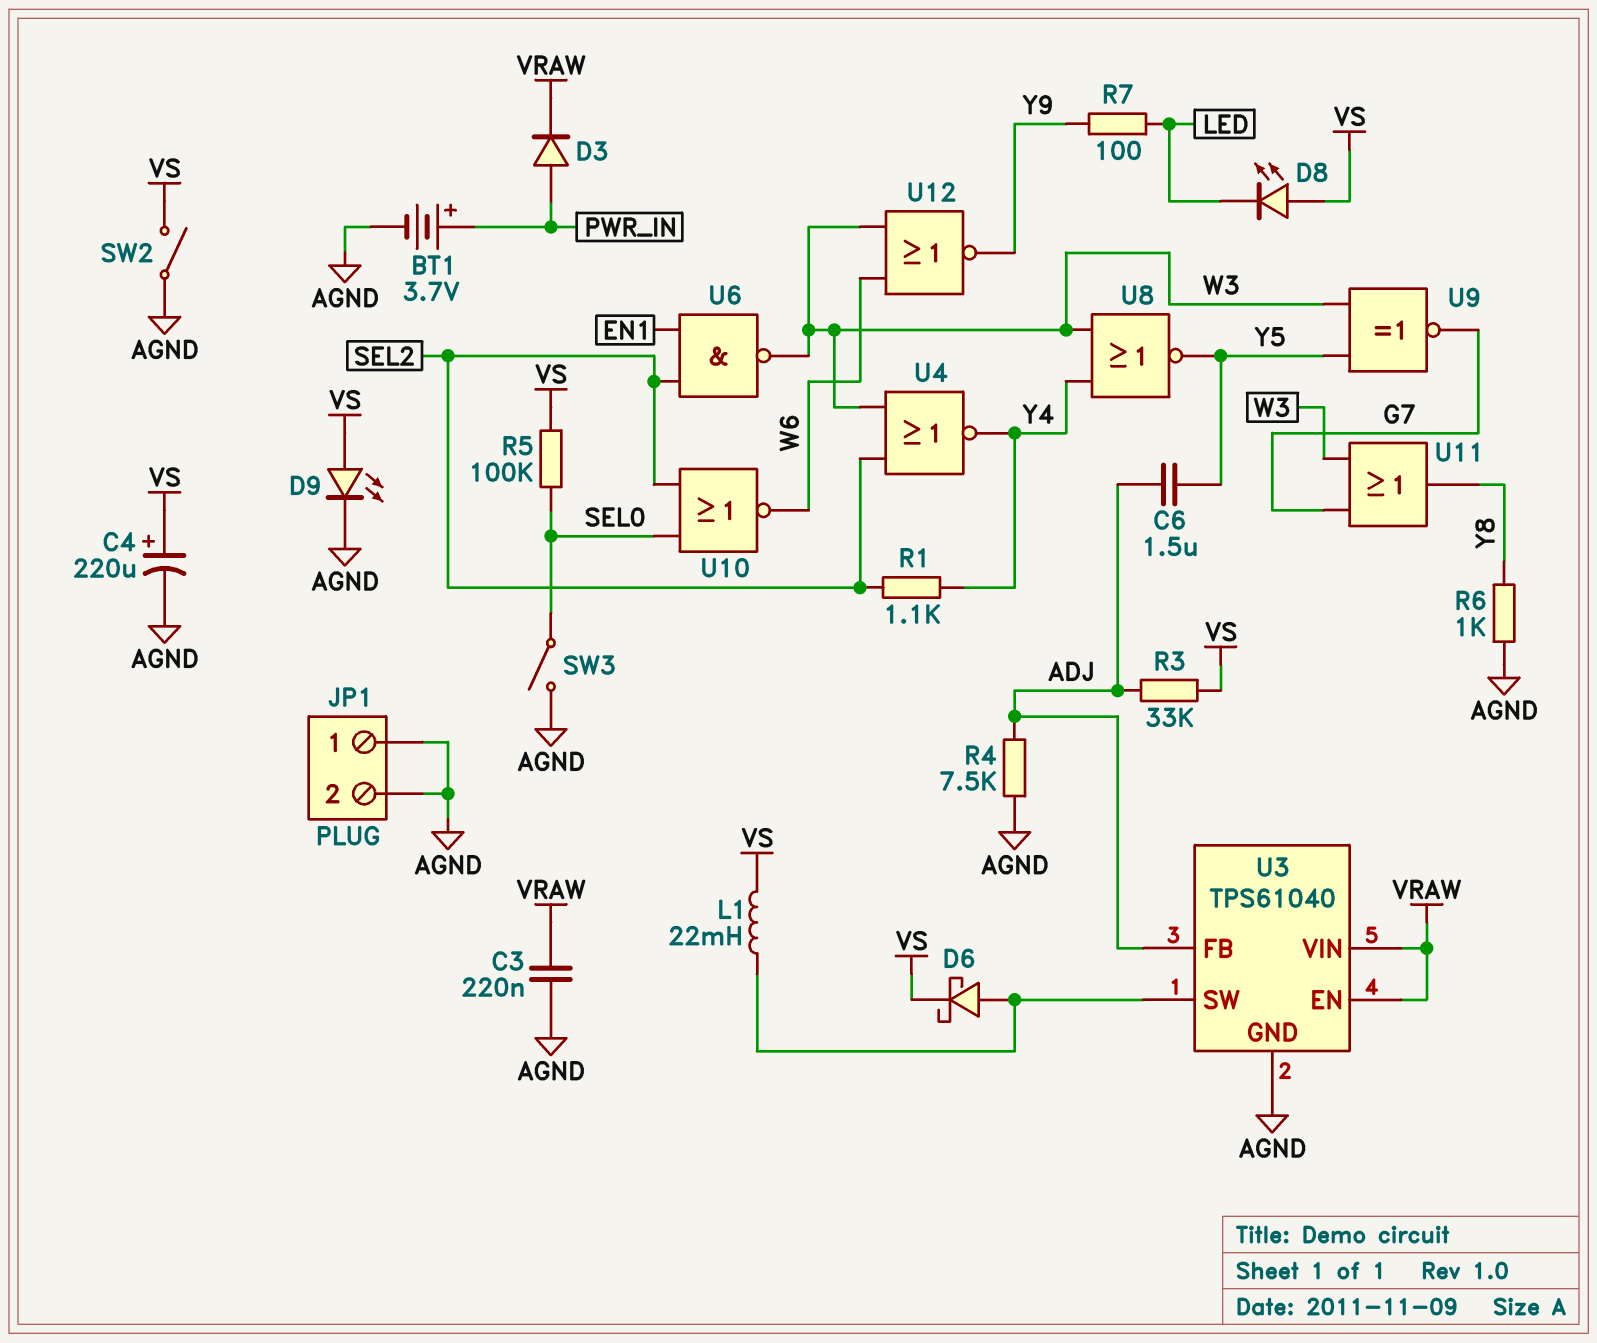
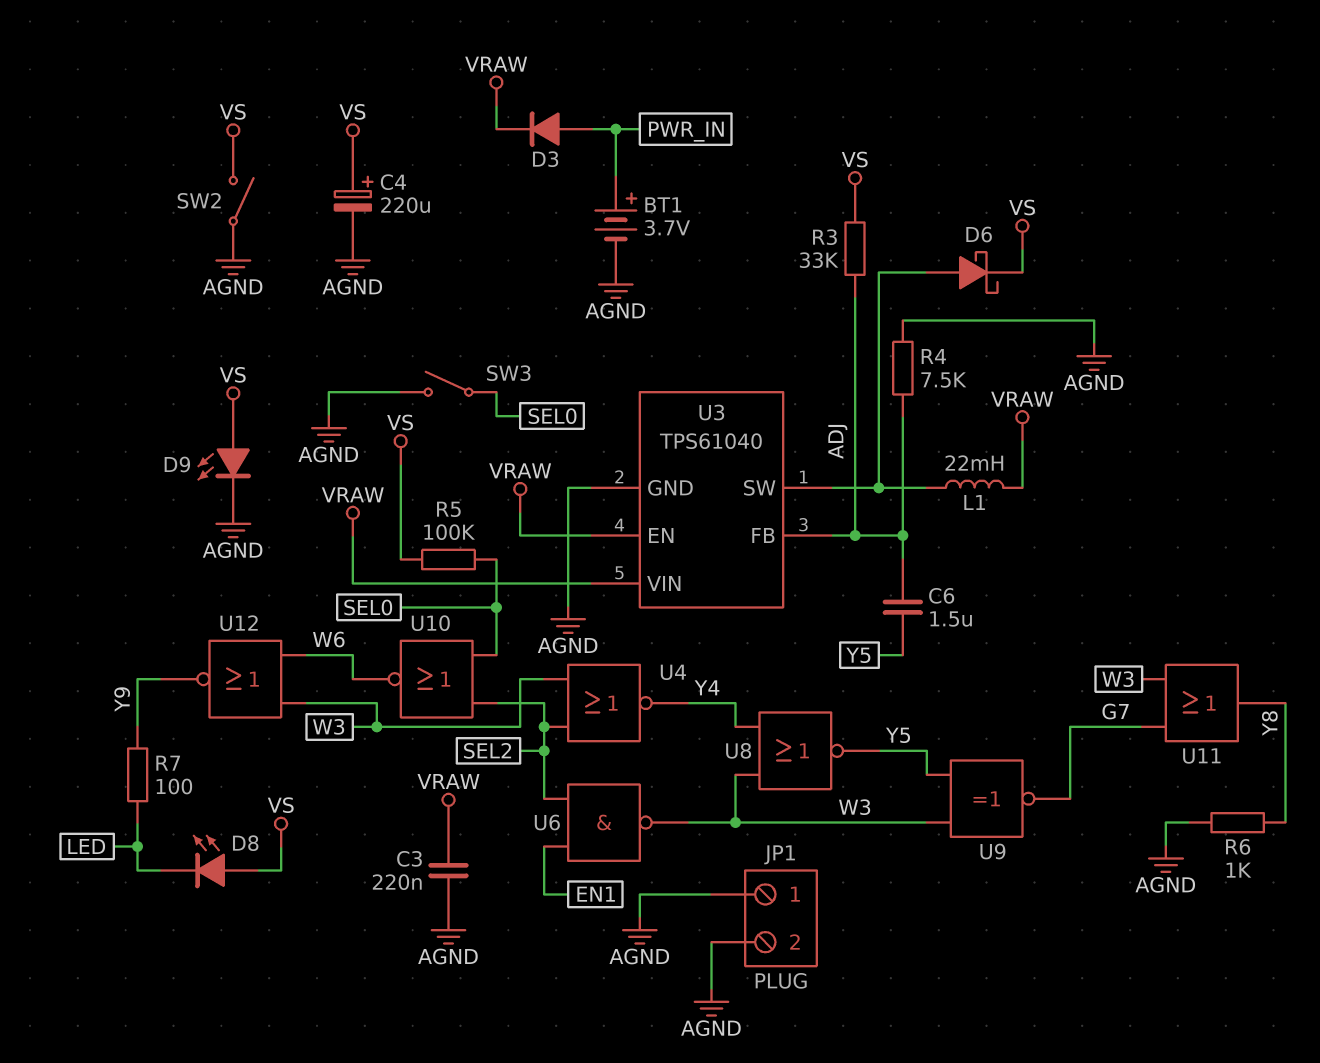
L1: 22mH (U3/SW, VS) -> 22mH (U3/SW, VRAW)
R1: 1.1k (SEL2, Y4) -> none

